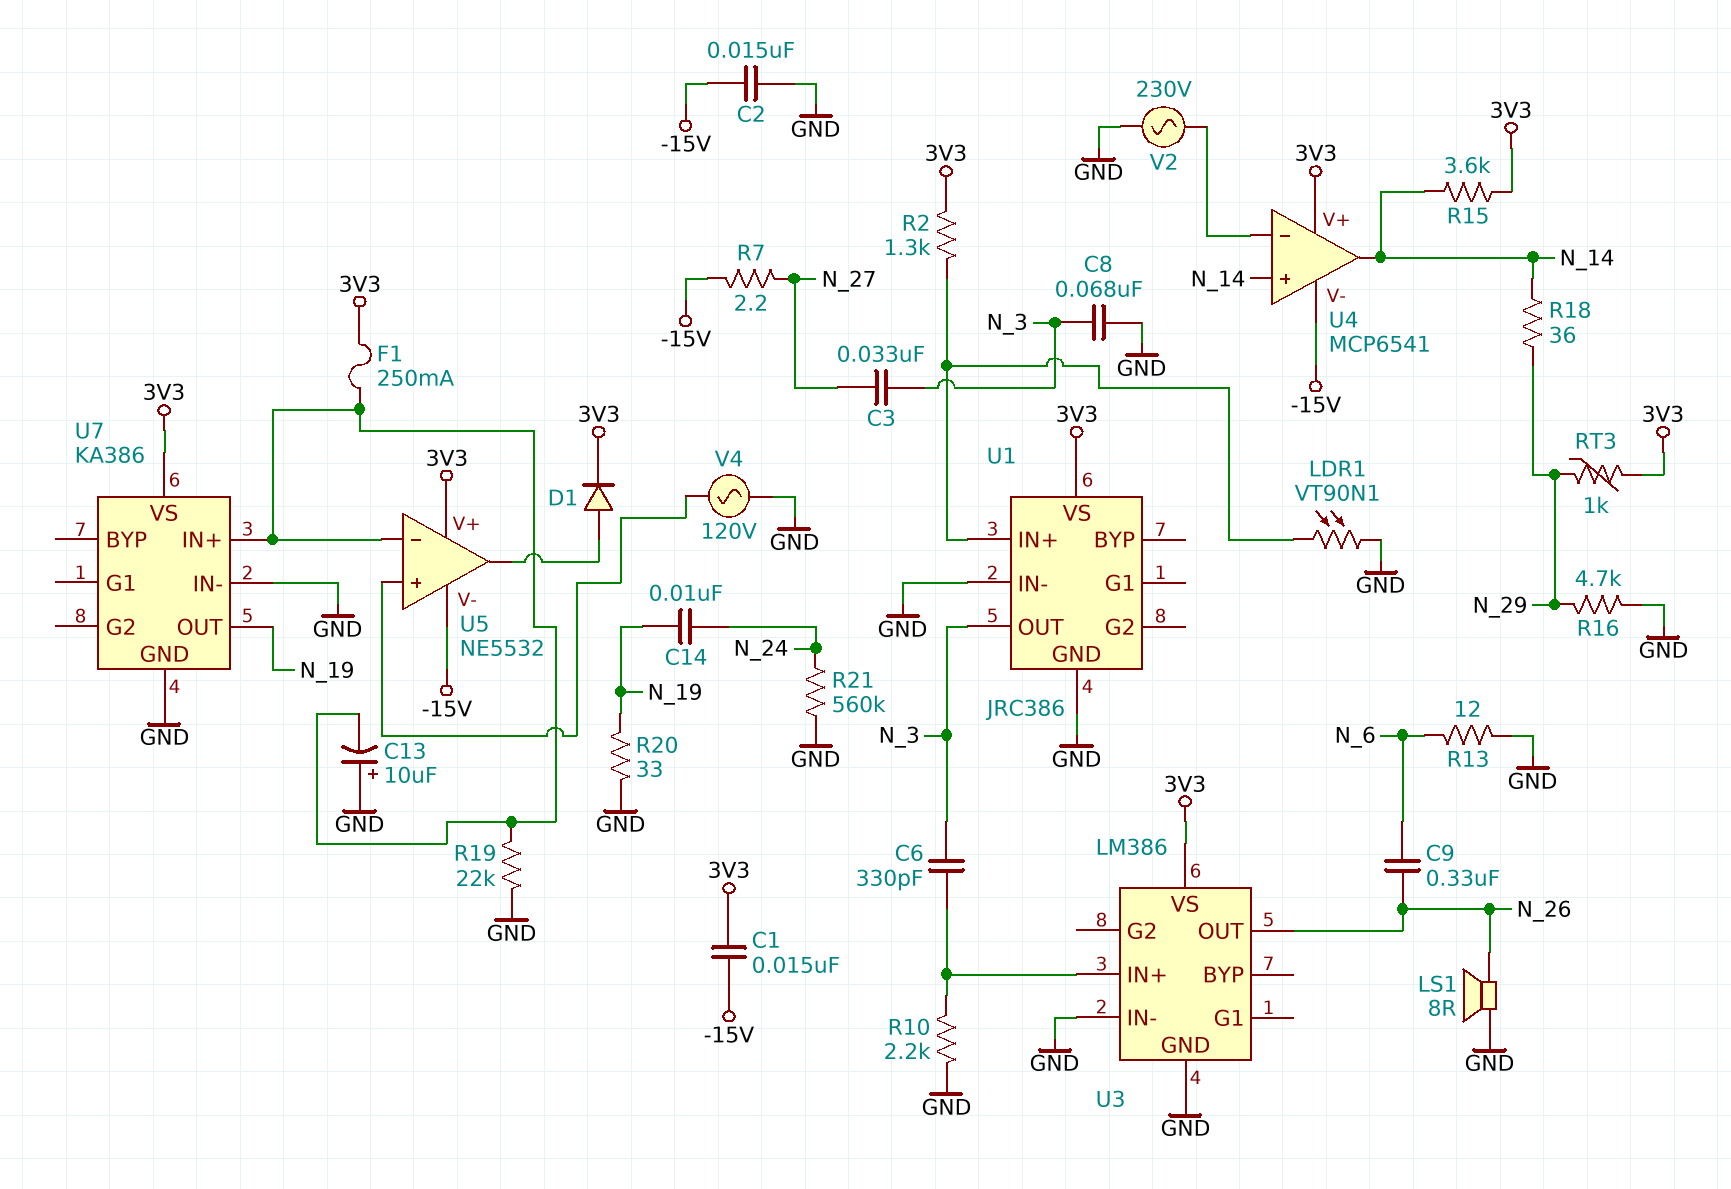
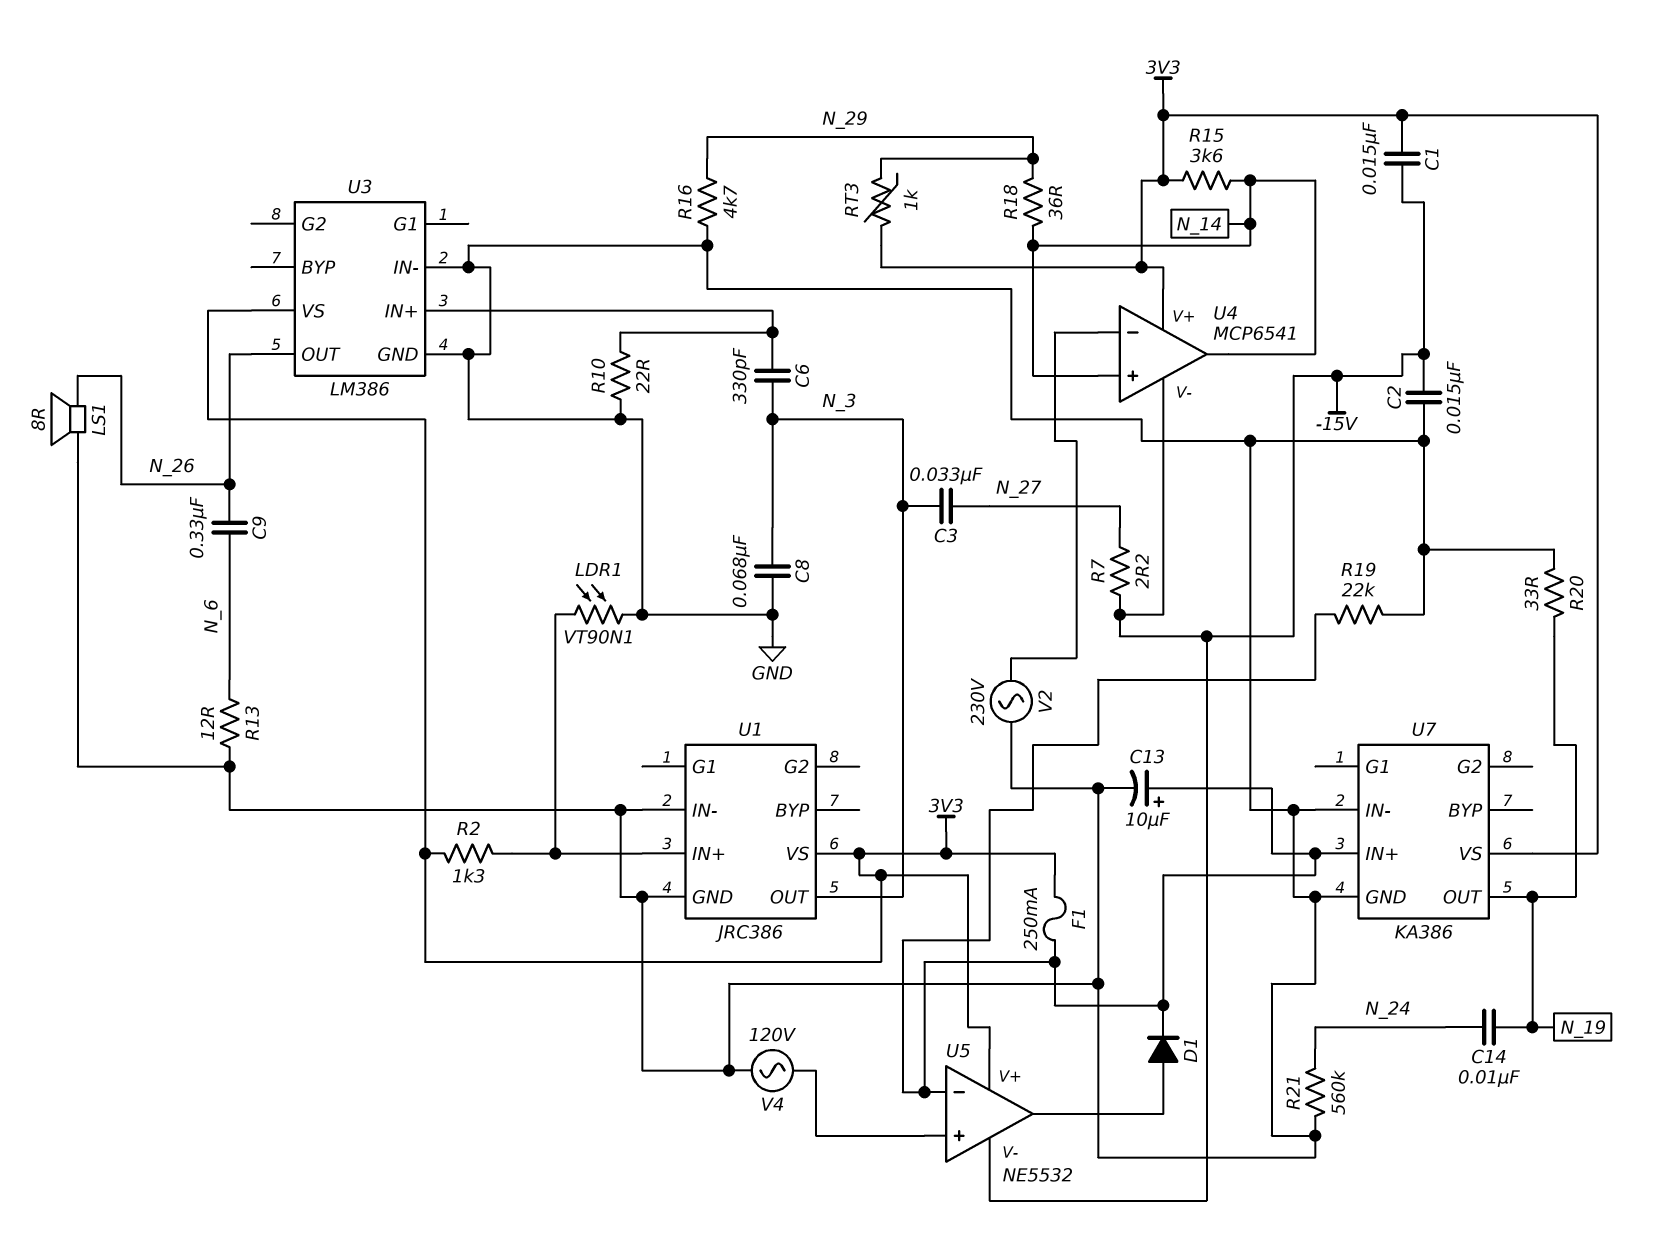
C13: 10uF (plus GND, minus U5/in-) -> 10uF (plus U5/in-, minus GND)
D1: diode (A U5/out, K 3V3) -> diode (A U5/out, K U5/in-)
R10: 2.2k (GND, U3/IN+) -> 22 (GND, U3/IN+)

